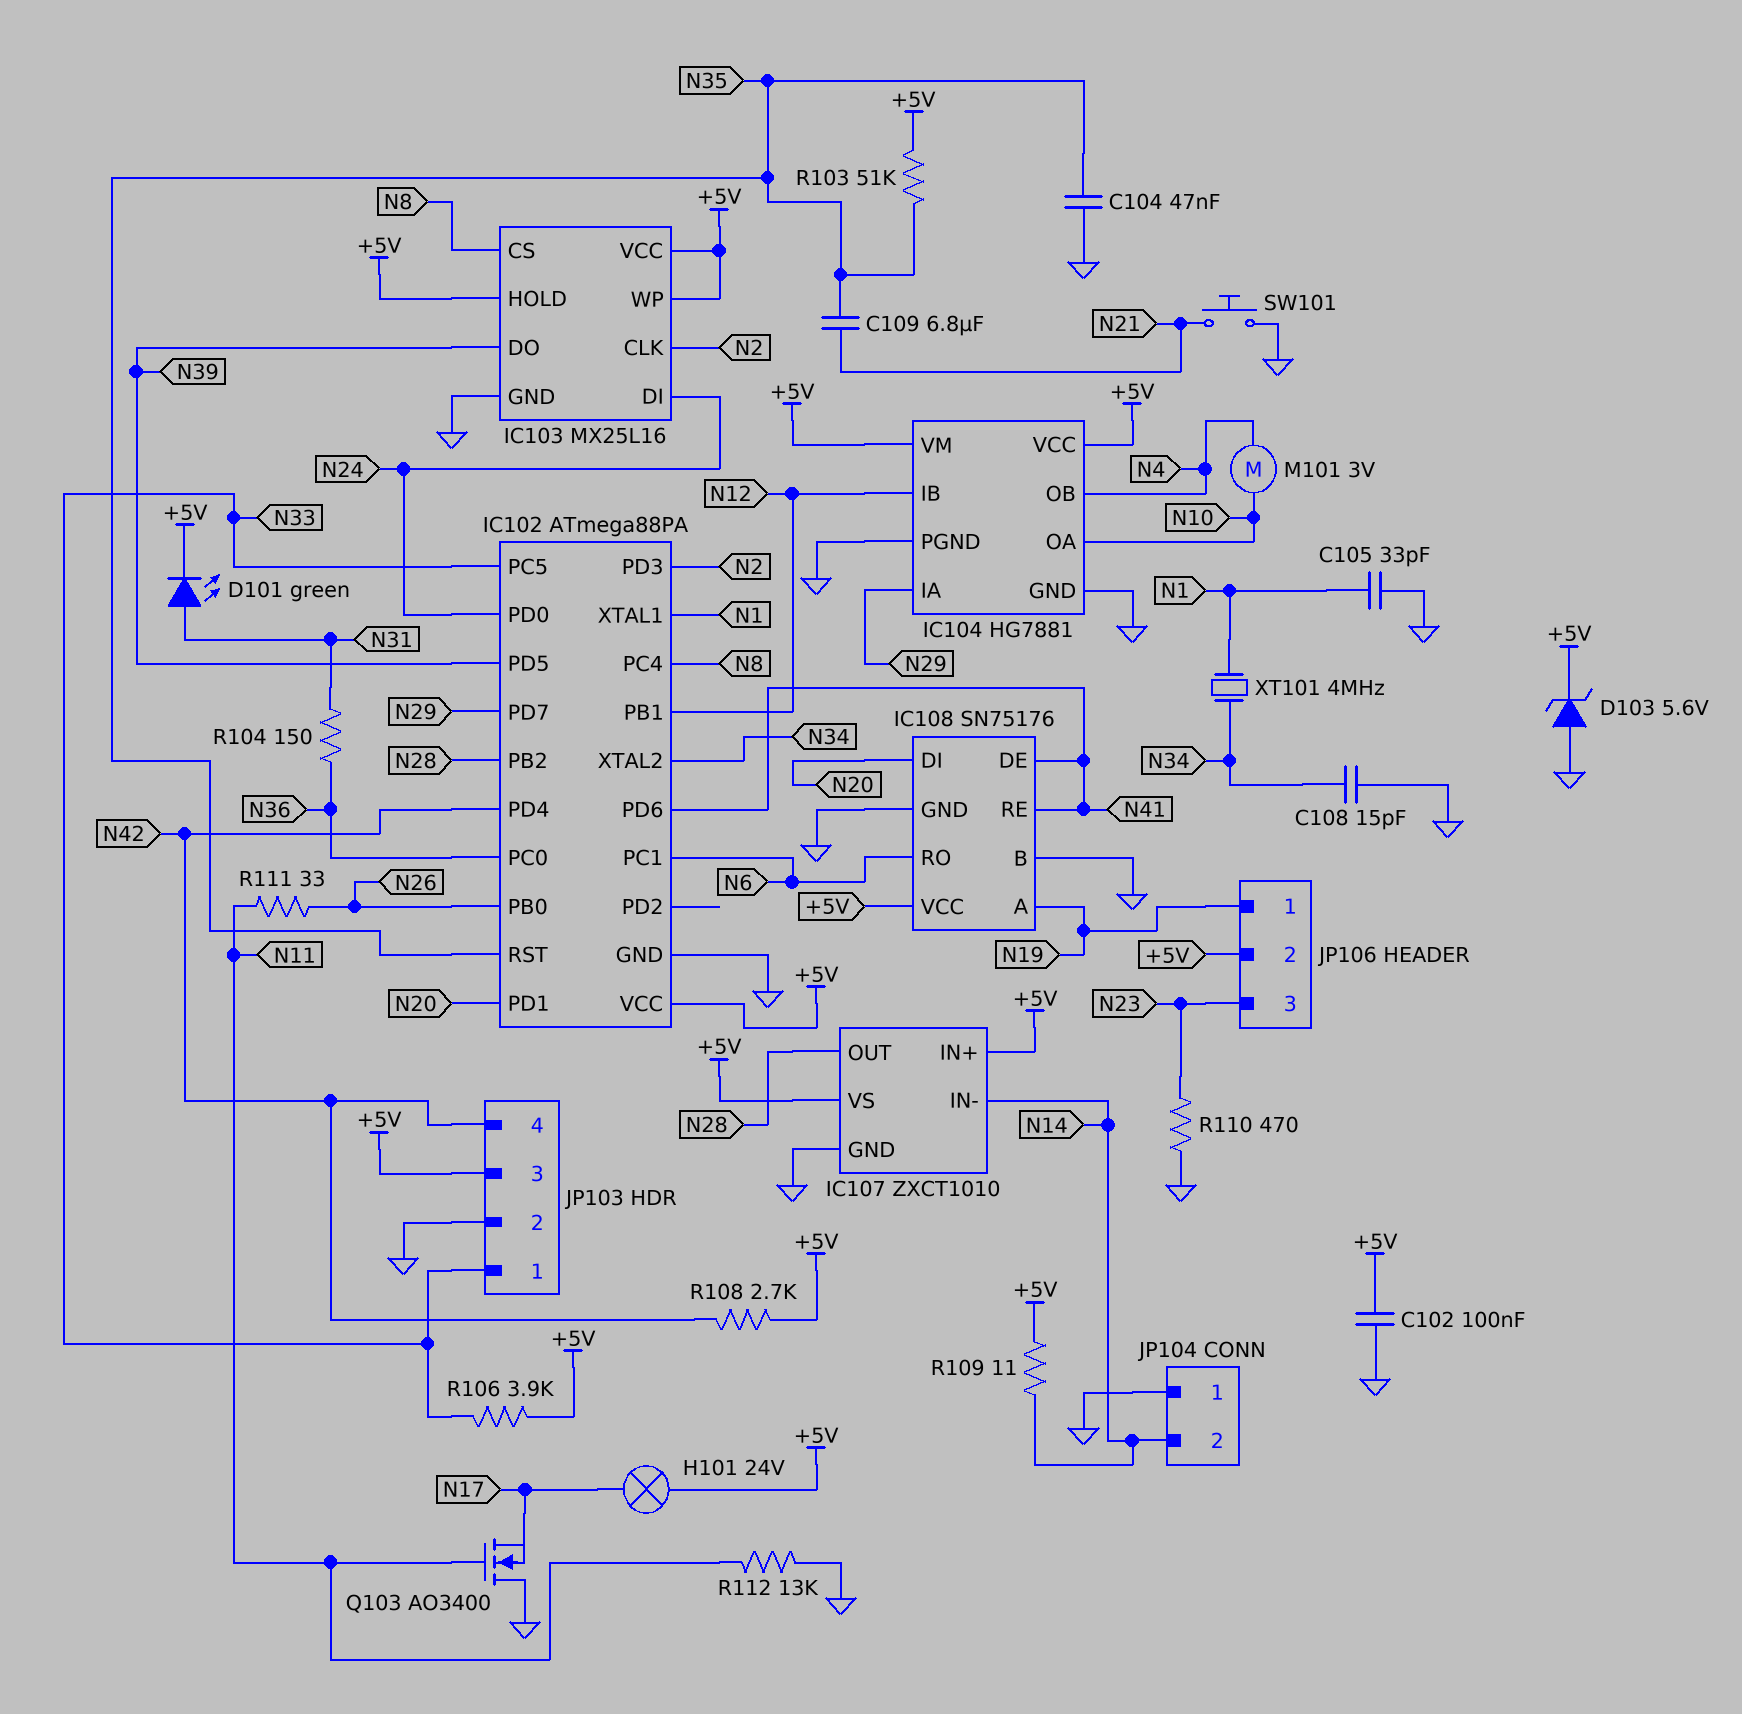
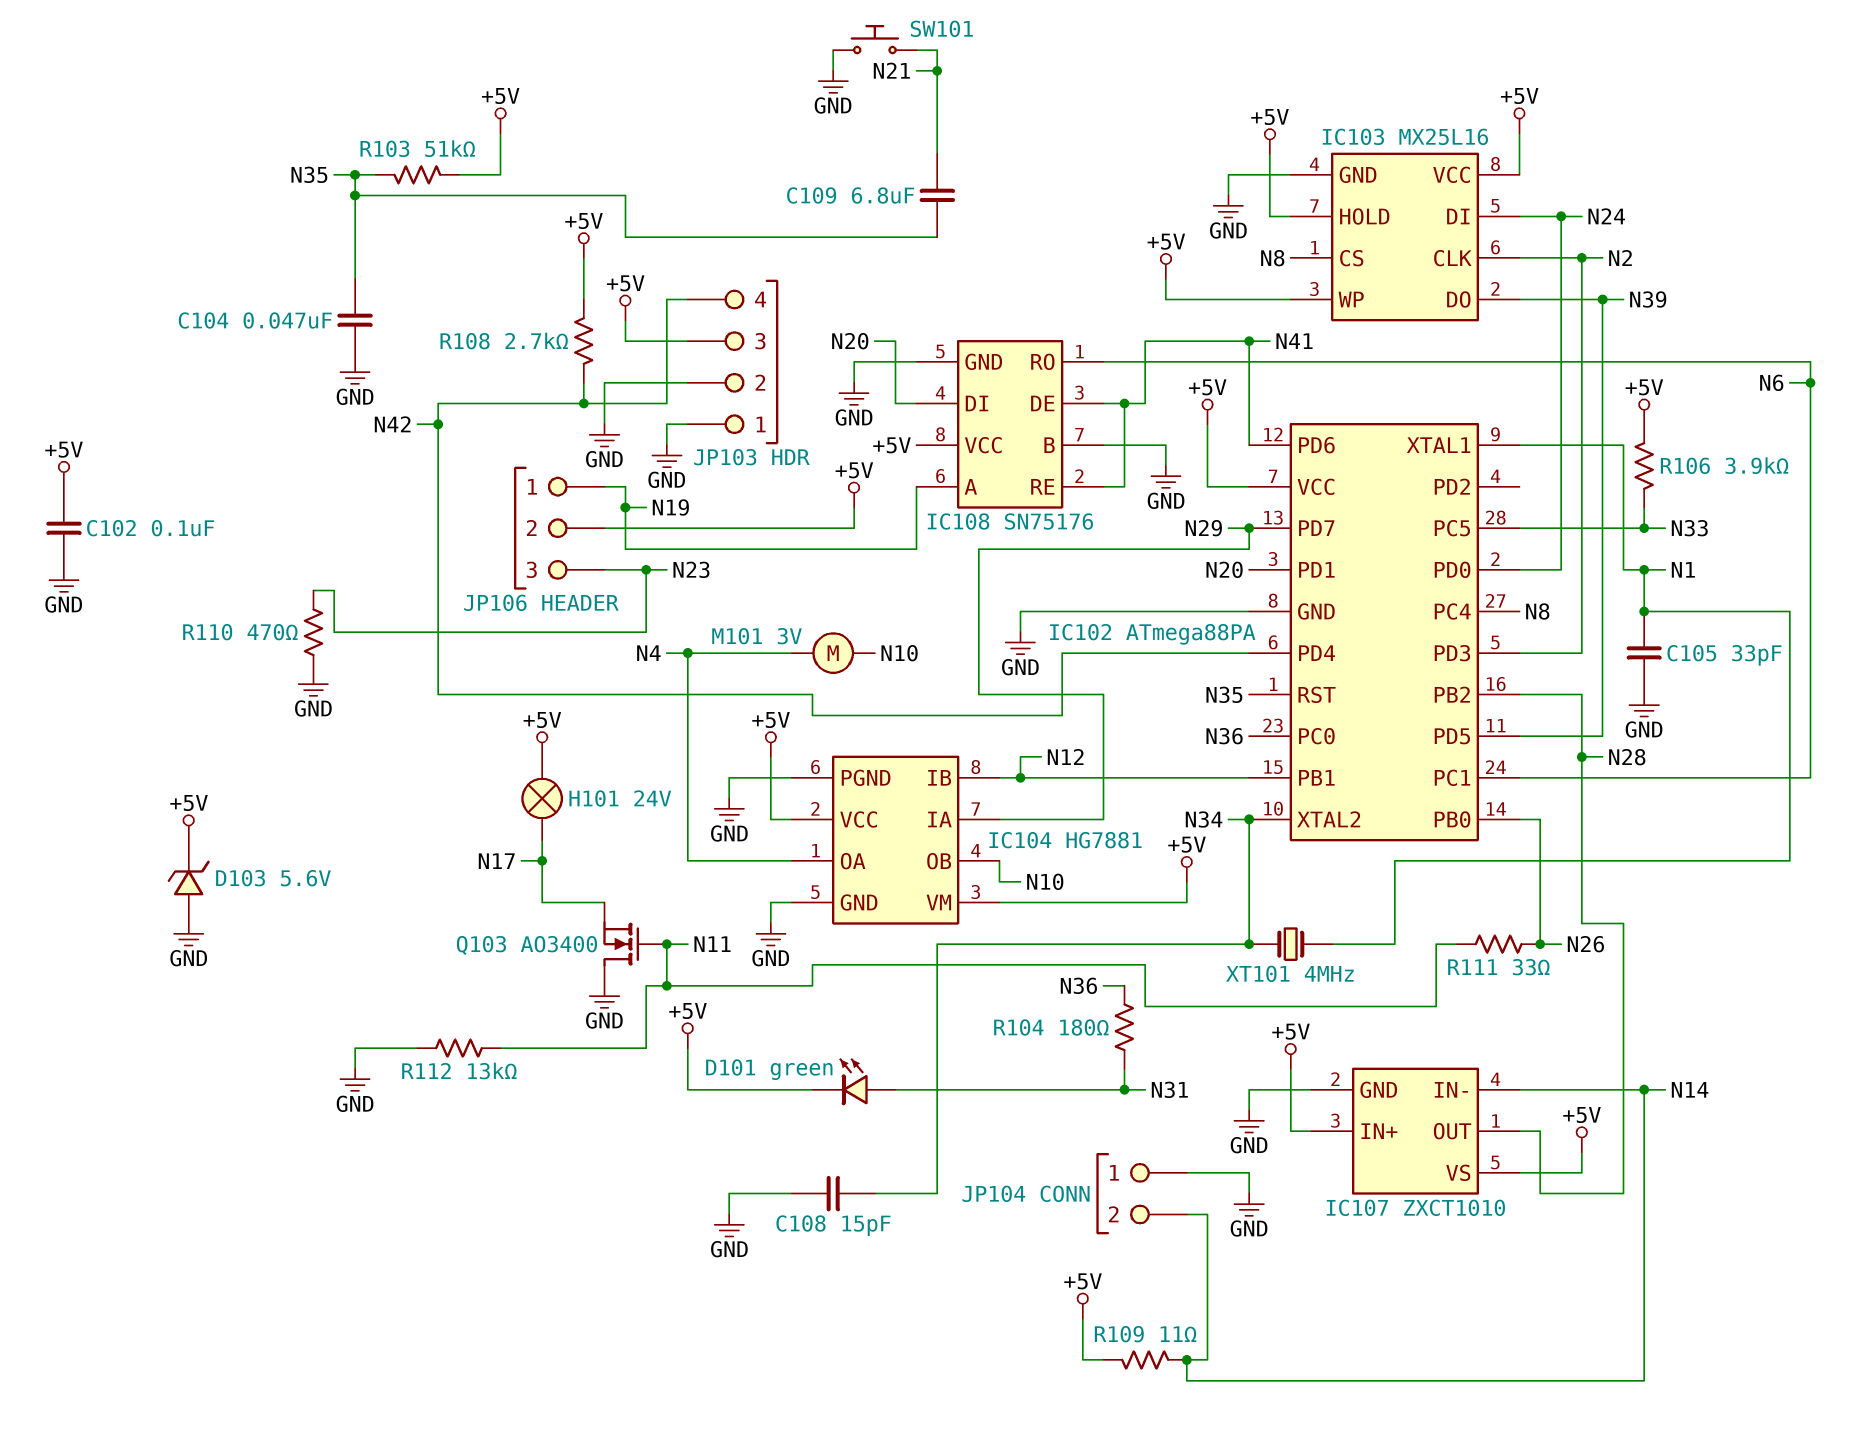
IC104 pin OA: N10 -> N4
IC104 pin OB: N4 -> N10
JP103 pin 1: N33 -> GND
R104: 150 (N31, N36) -> 180 (N31, N36)

